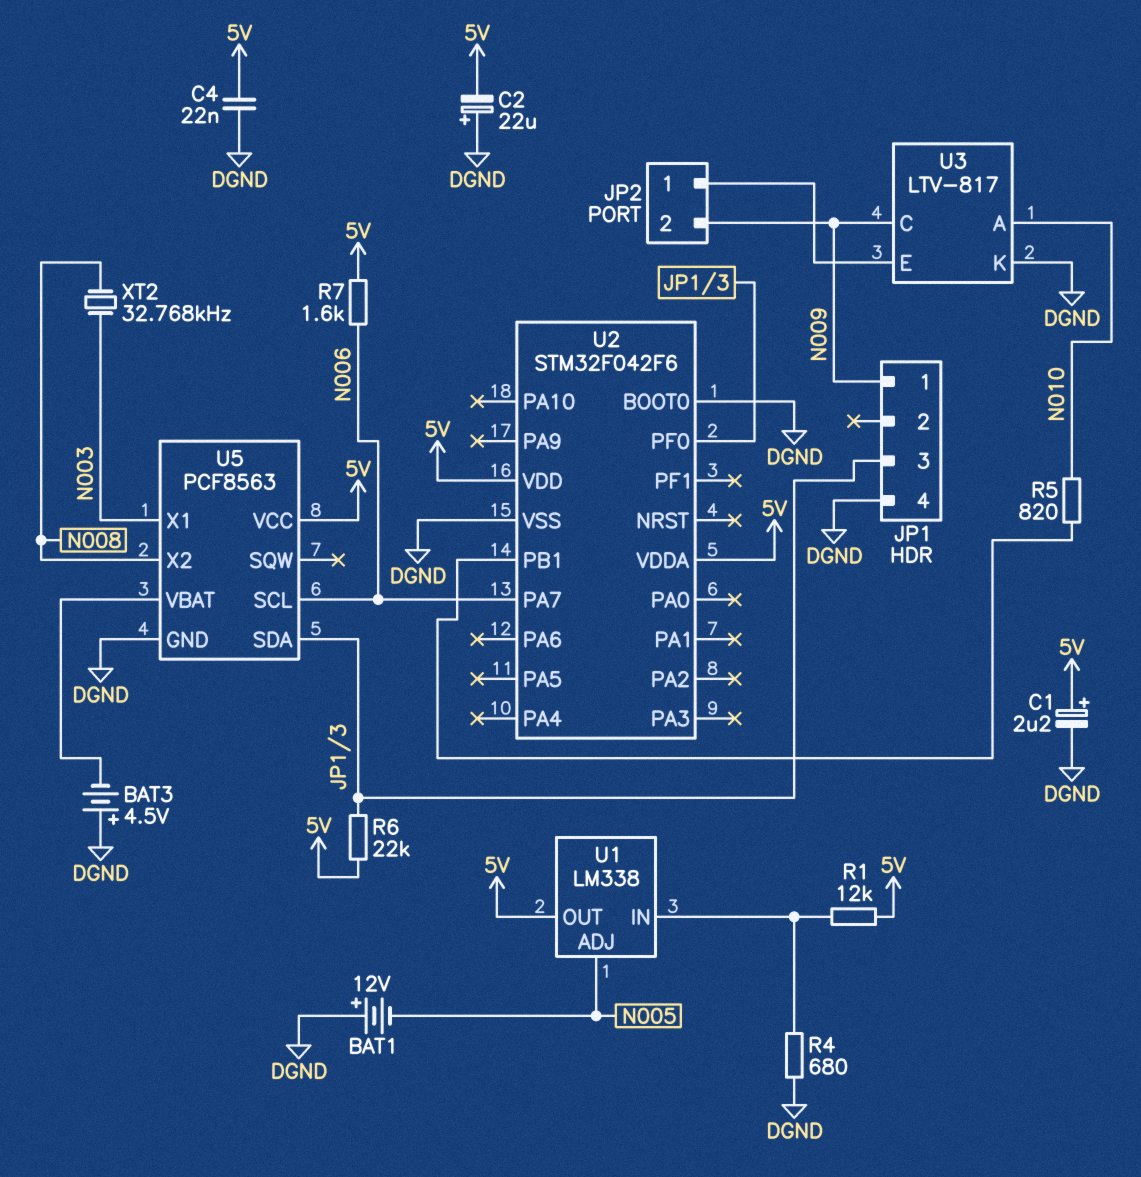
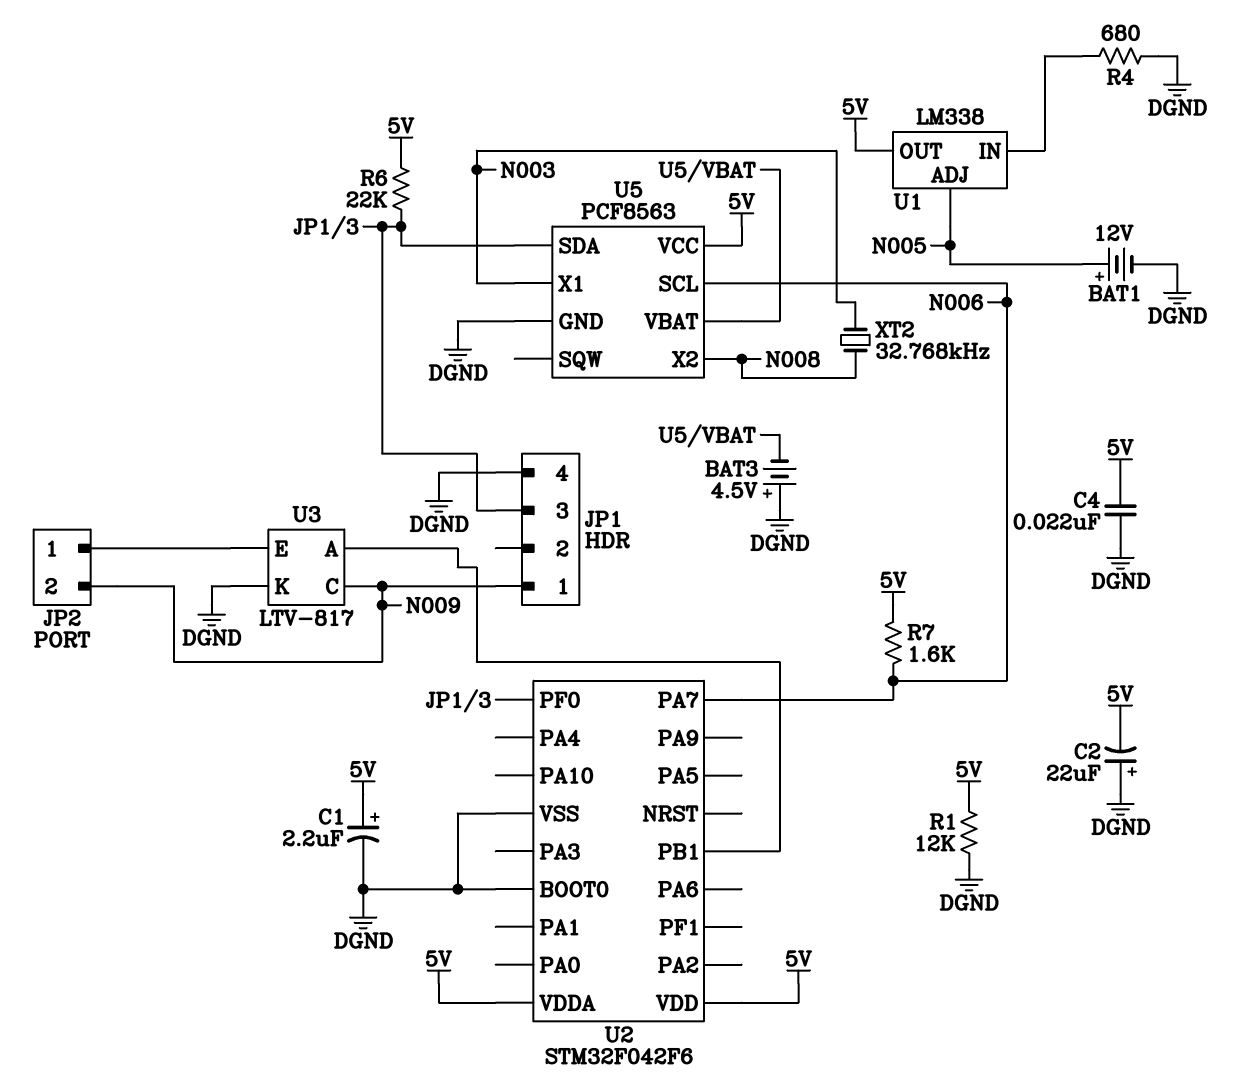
BAT1: 12V (plus DGND, minus N005) -> 12V (plus N005, minus DGND)
R1: 12k (5V, U1/IN) -> 12k (5V, DGND)
R5: 820 (N010, U2/PB1) -> none
U3 pin A: N010 -> U2/PB1

